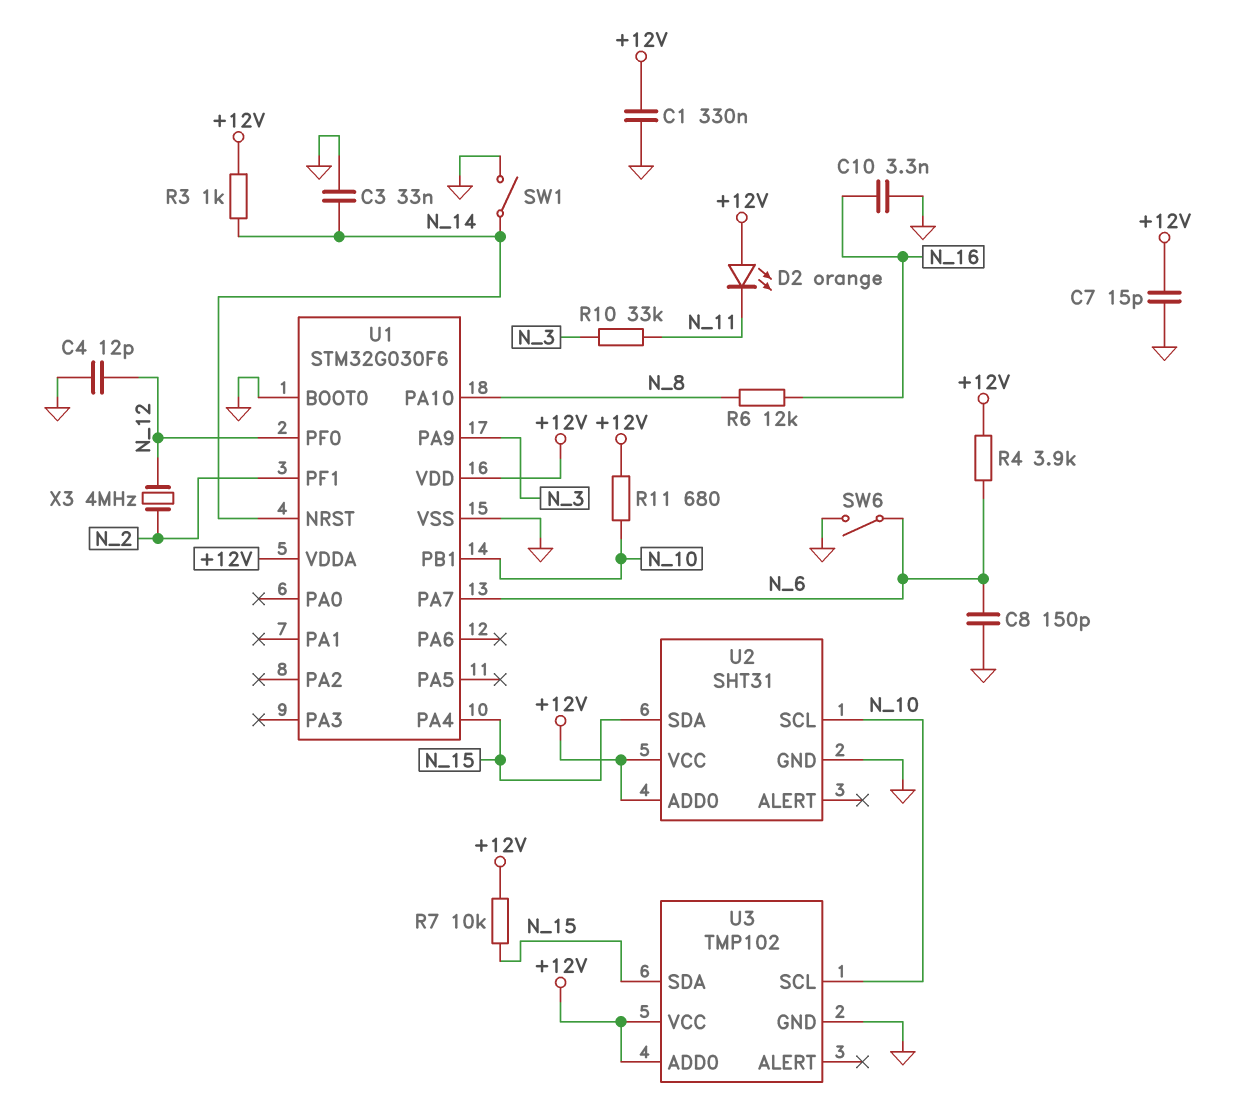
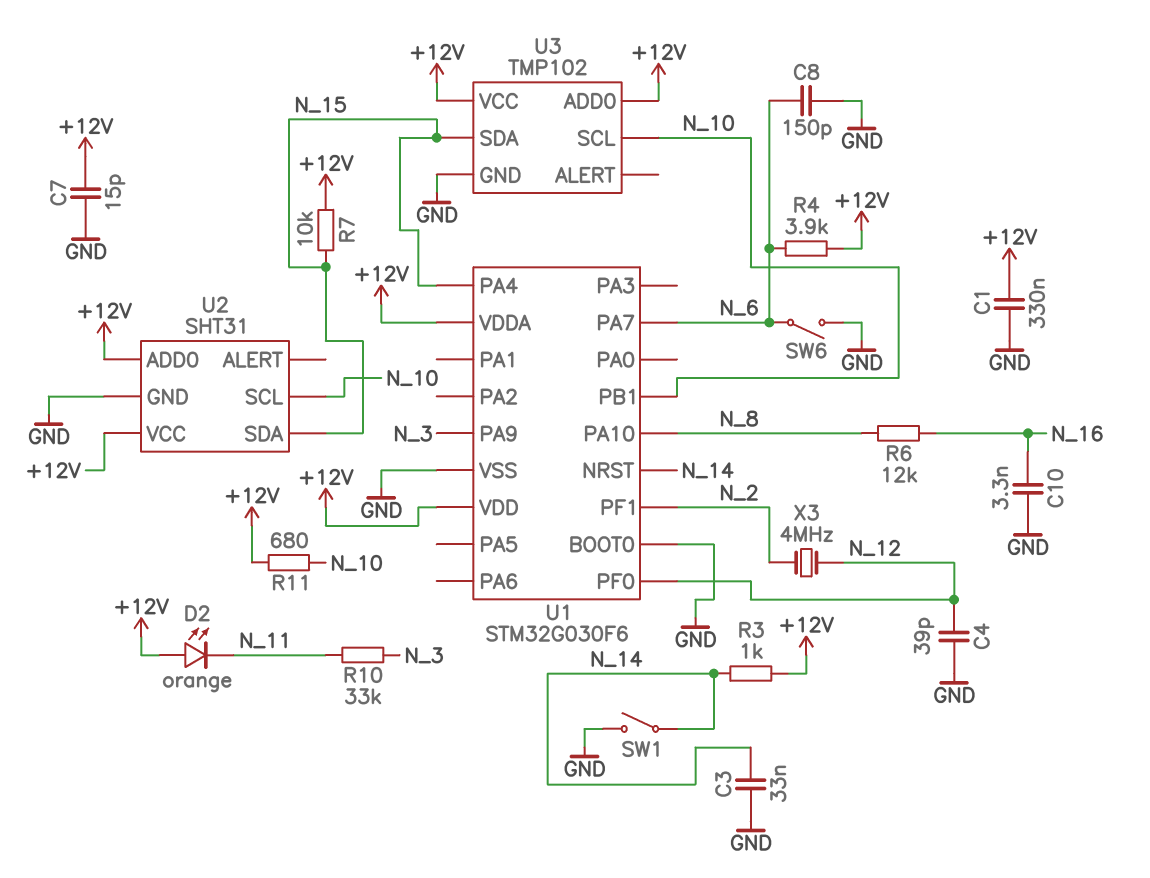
C4: 12pF (GND, N_12) -> 39pF (GND, N_12)

